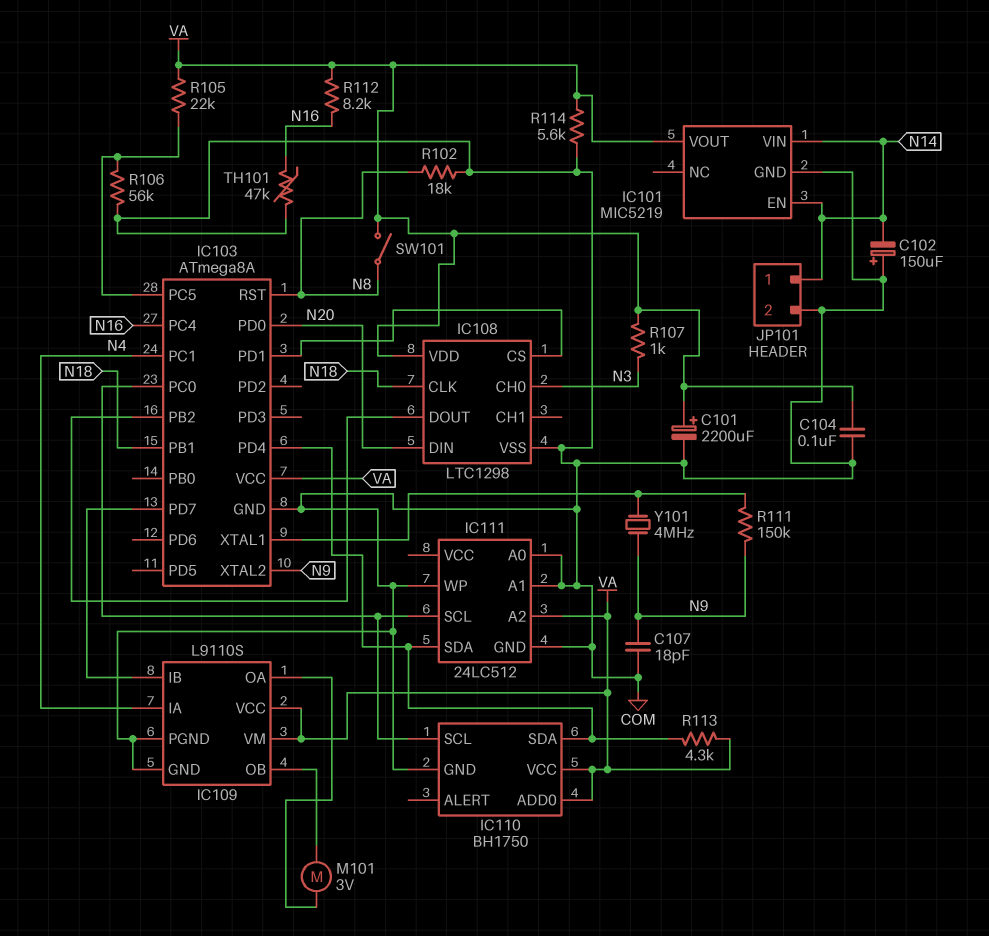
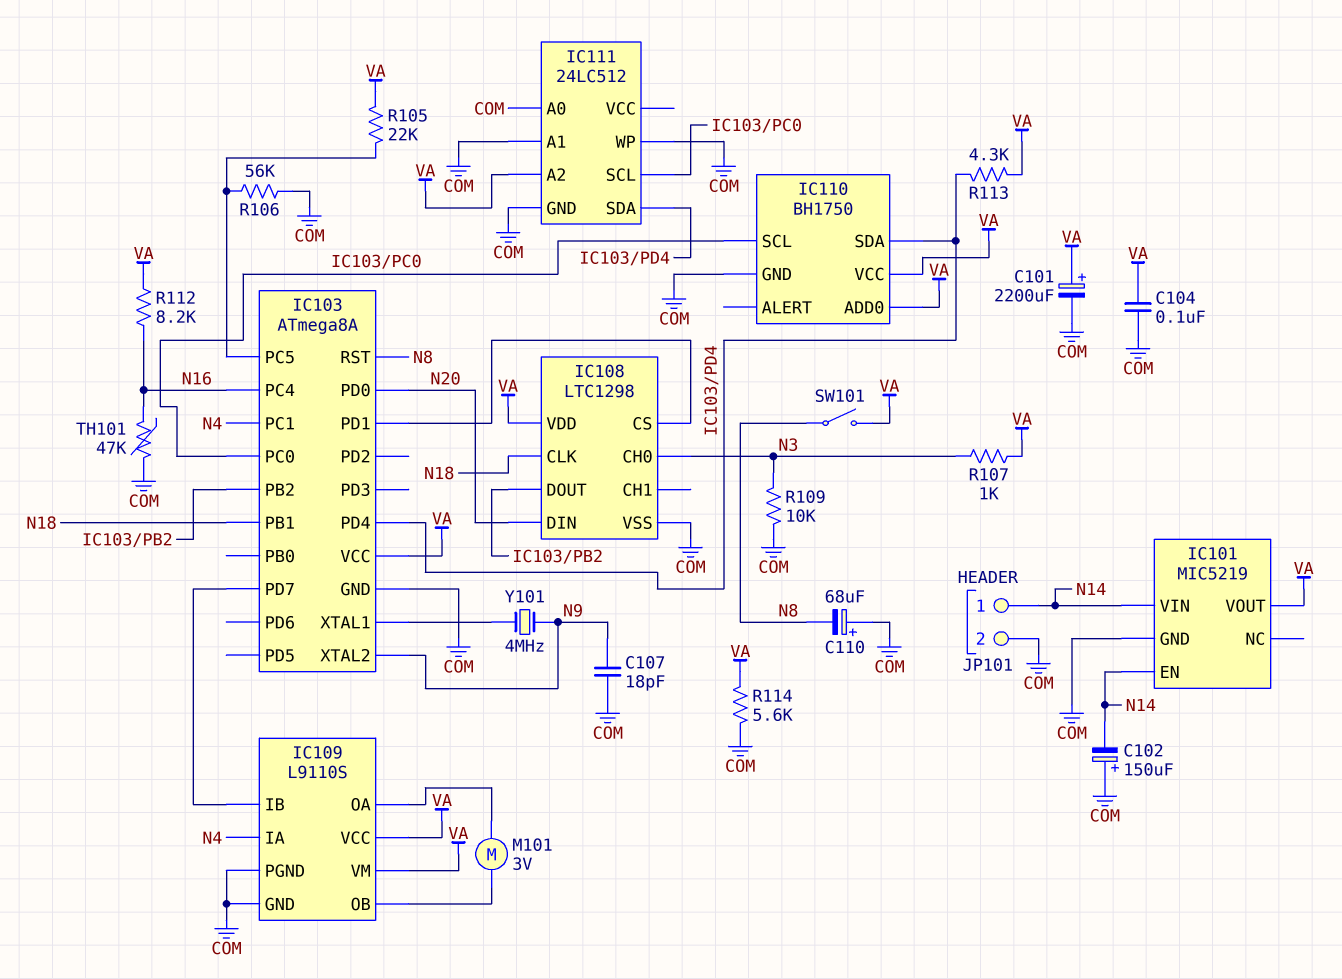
C110: none -> 68uF (plus COM, minus N8)
R102: 18k (COM, N8) -> none
R109: none -> 10k (COM, N3)
R111: 150k (IC103/XTAL1, N9) -> none

